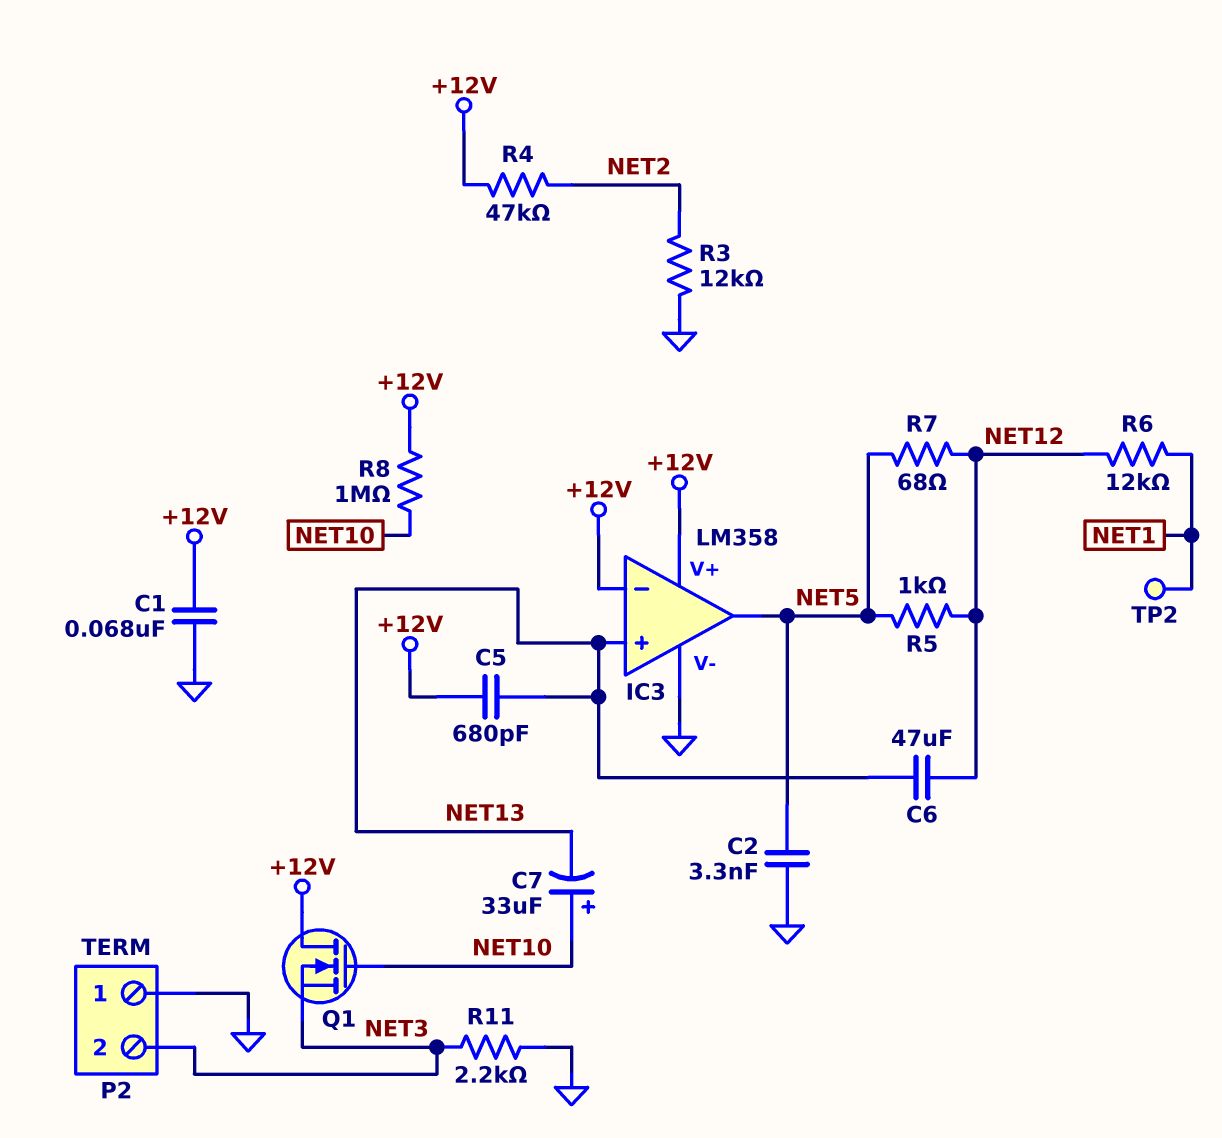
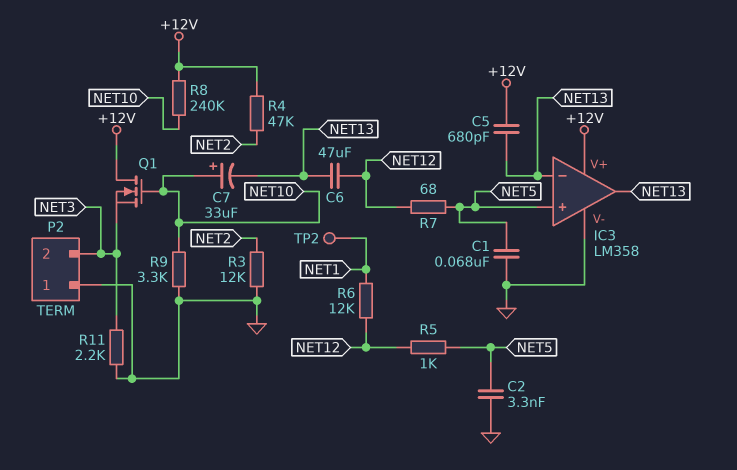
C1: 68nF (+12V, GND) -> 68nF (GND, NET5)
IC3 pin in+: NET13 -> NET5
IC3 pin in-: +12V -> NET13
IC3 pin out: NET5 -> NET13
R8: 1M (+12V, NET10) -> 240k (+12V, NET10)
R9: none -> 3.3k (GND, NET10)

